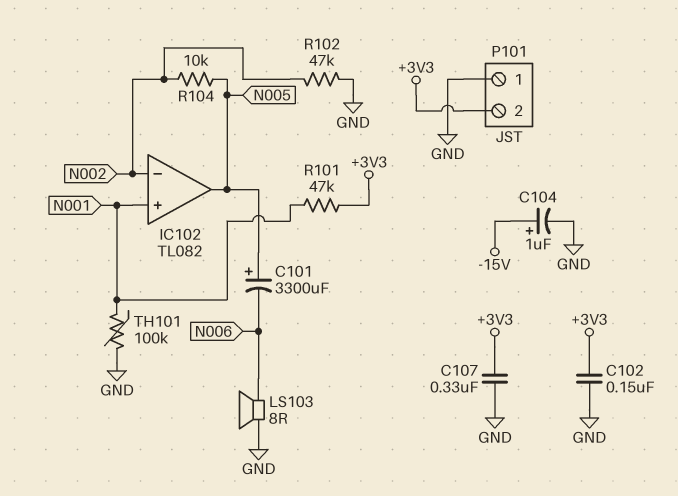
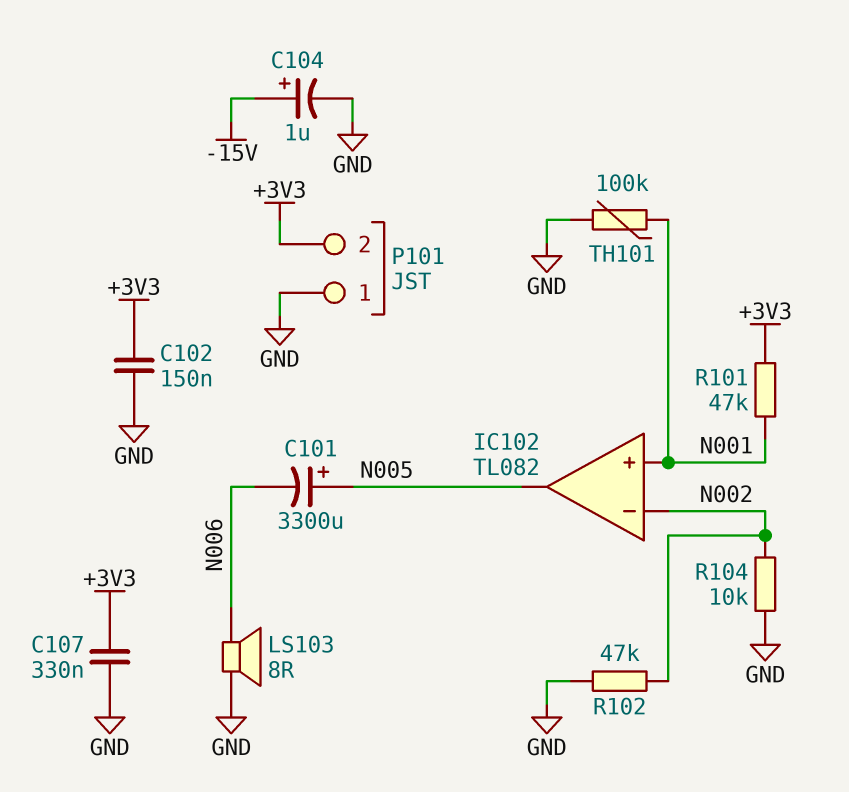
R104: 10k (N002, N005) -> 10k (GND, N002)

